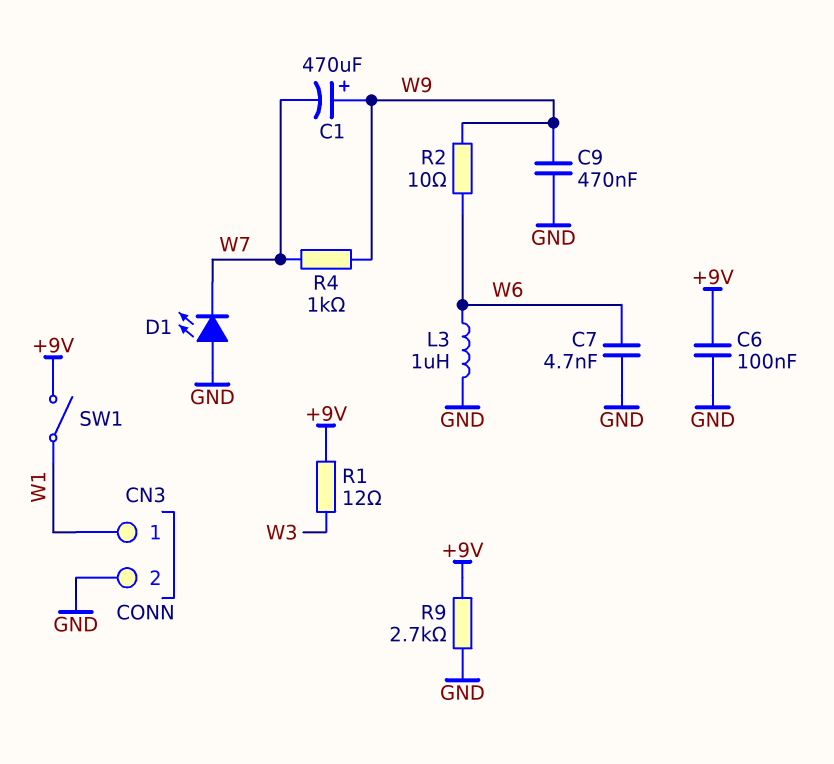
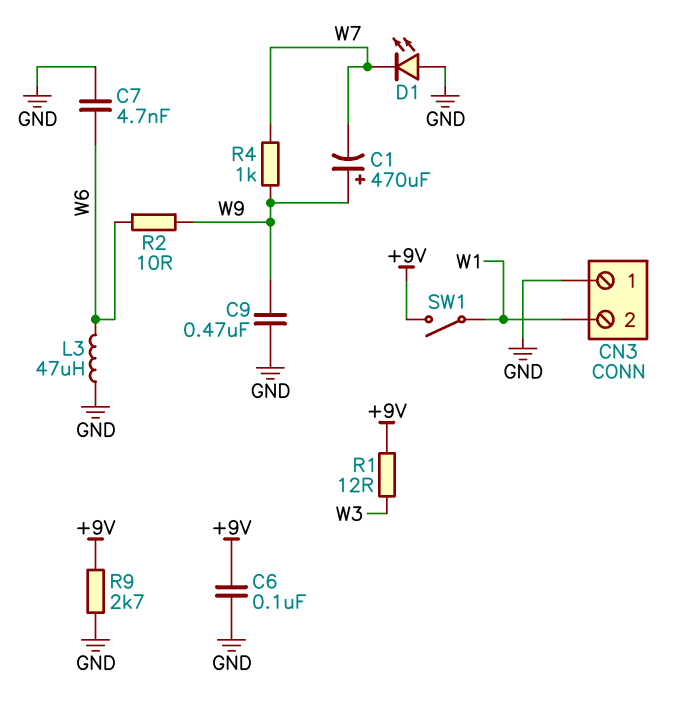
CN3 pin 1: W1 -> GND
CN3 pin 2: GND -> W1
L3: 1uH (GND, W6) -> 47uH (GND, W6)

